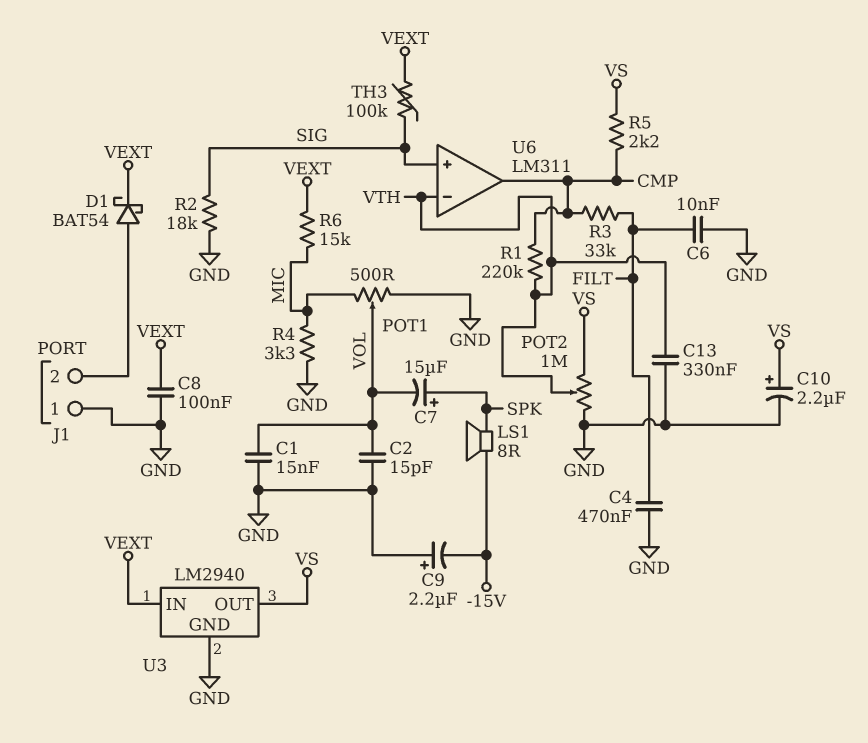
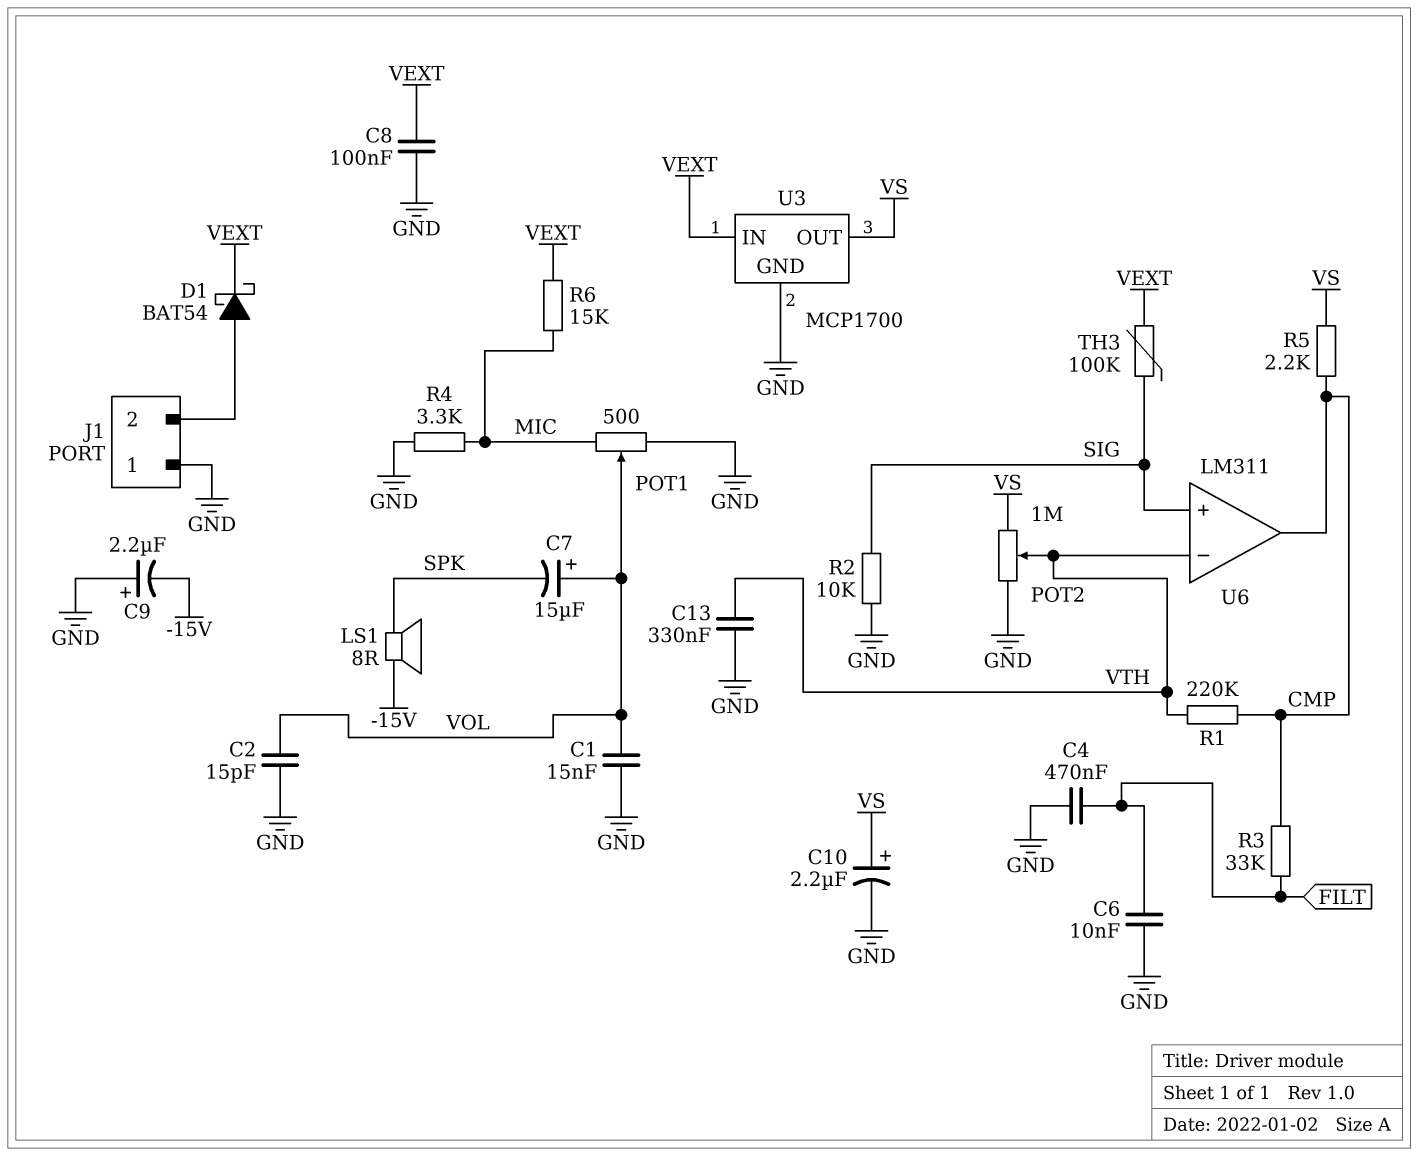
C7: 15uF (plus SPK, minus VOL) -> 15uF (plus VOL, minus SPK)
R2: 18k (GND, SIG) -> 10k (GND, SIG)
U3: LM2940 -> MCP1700

